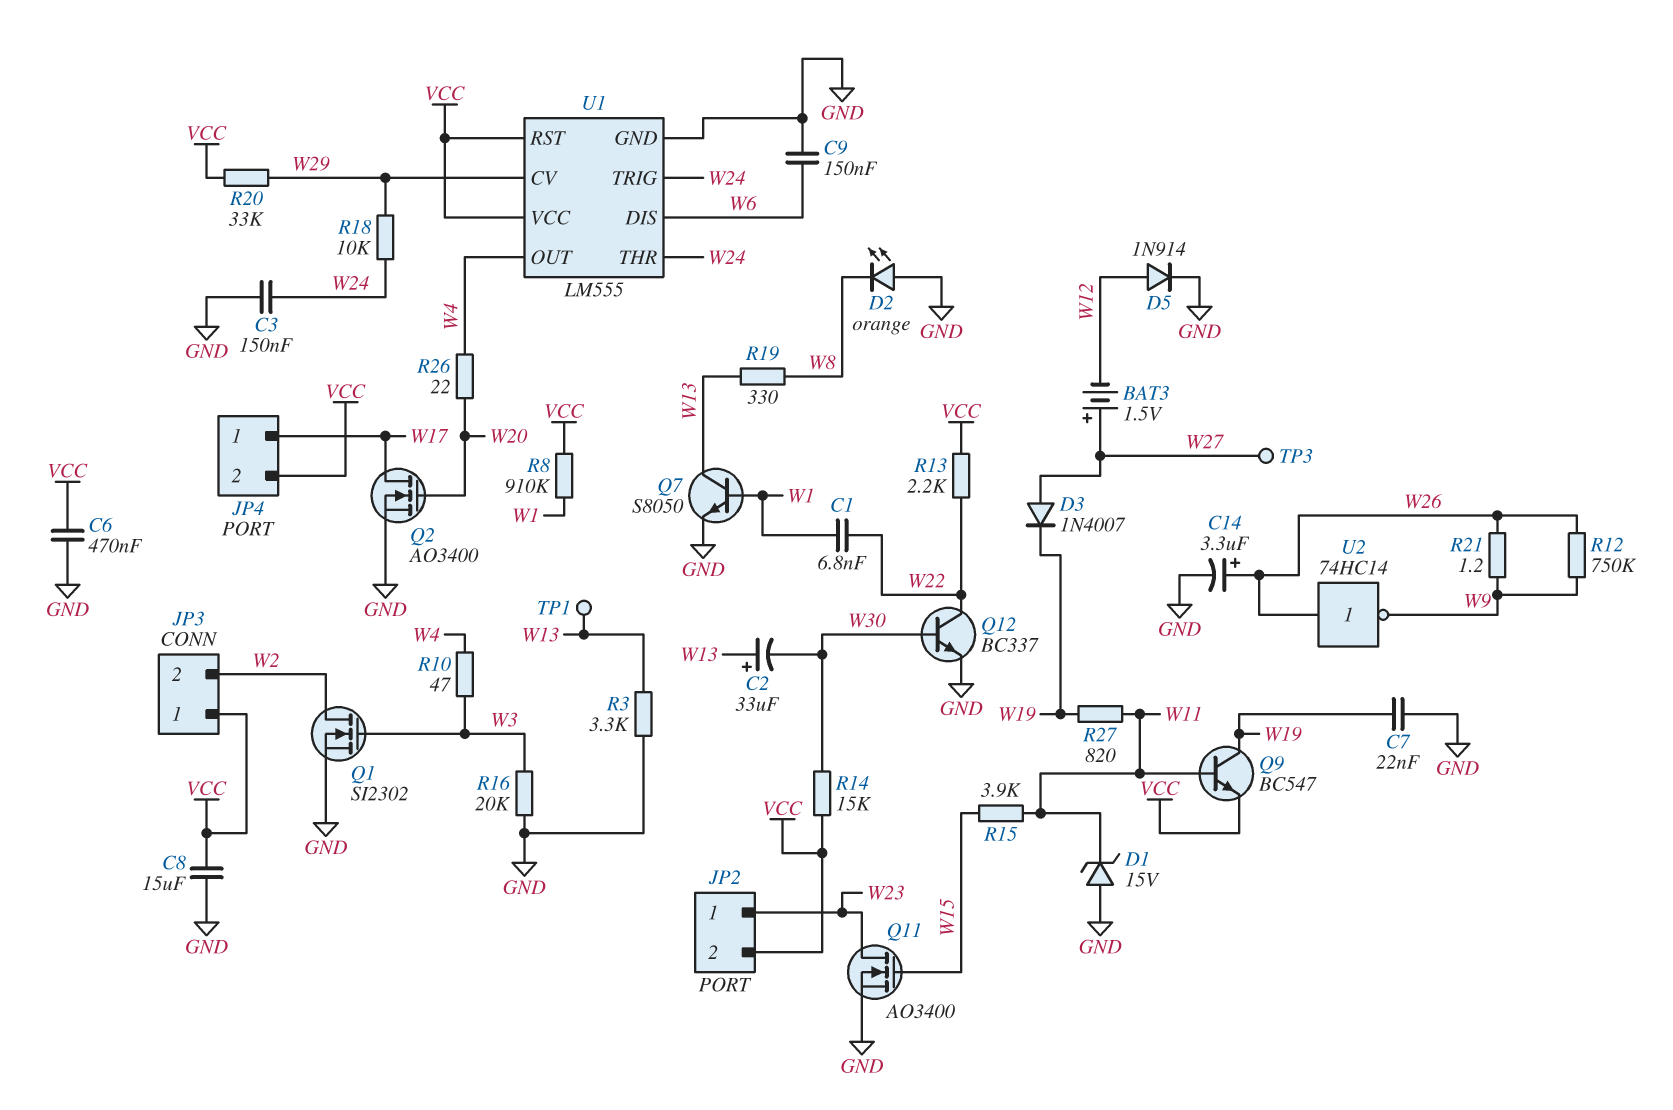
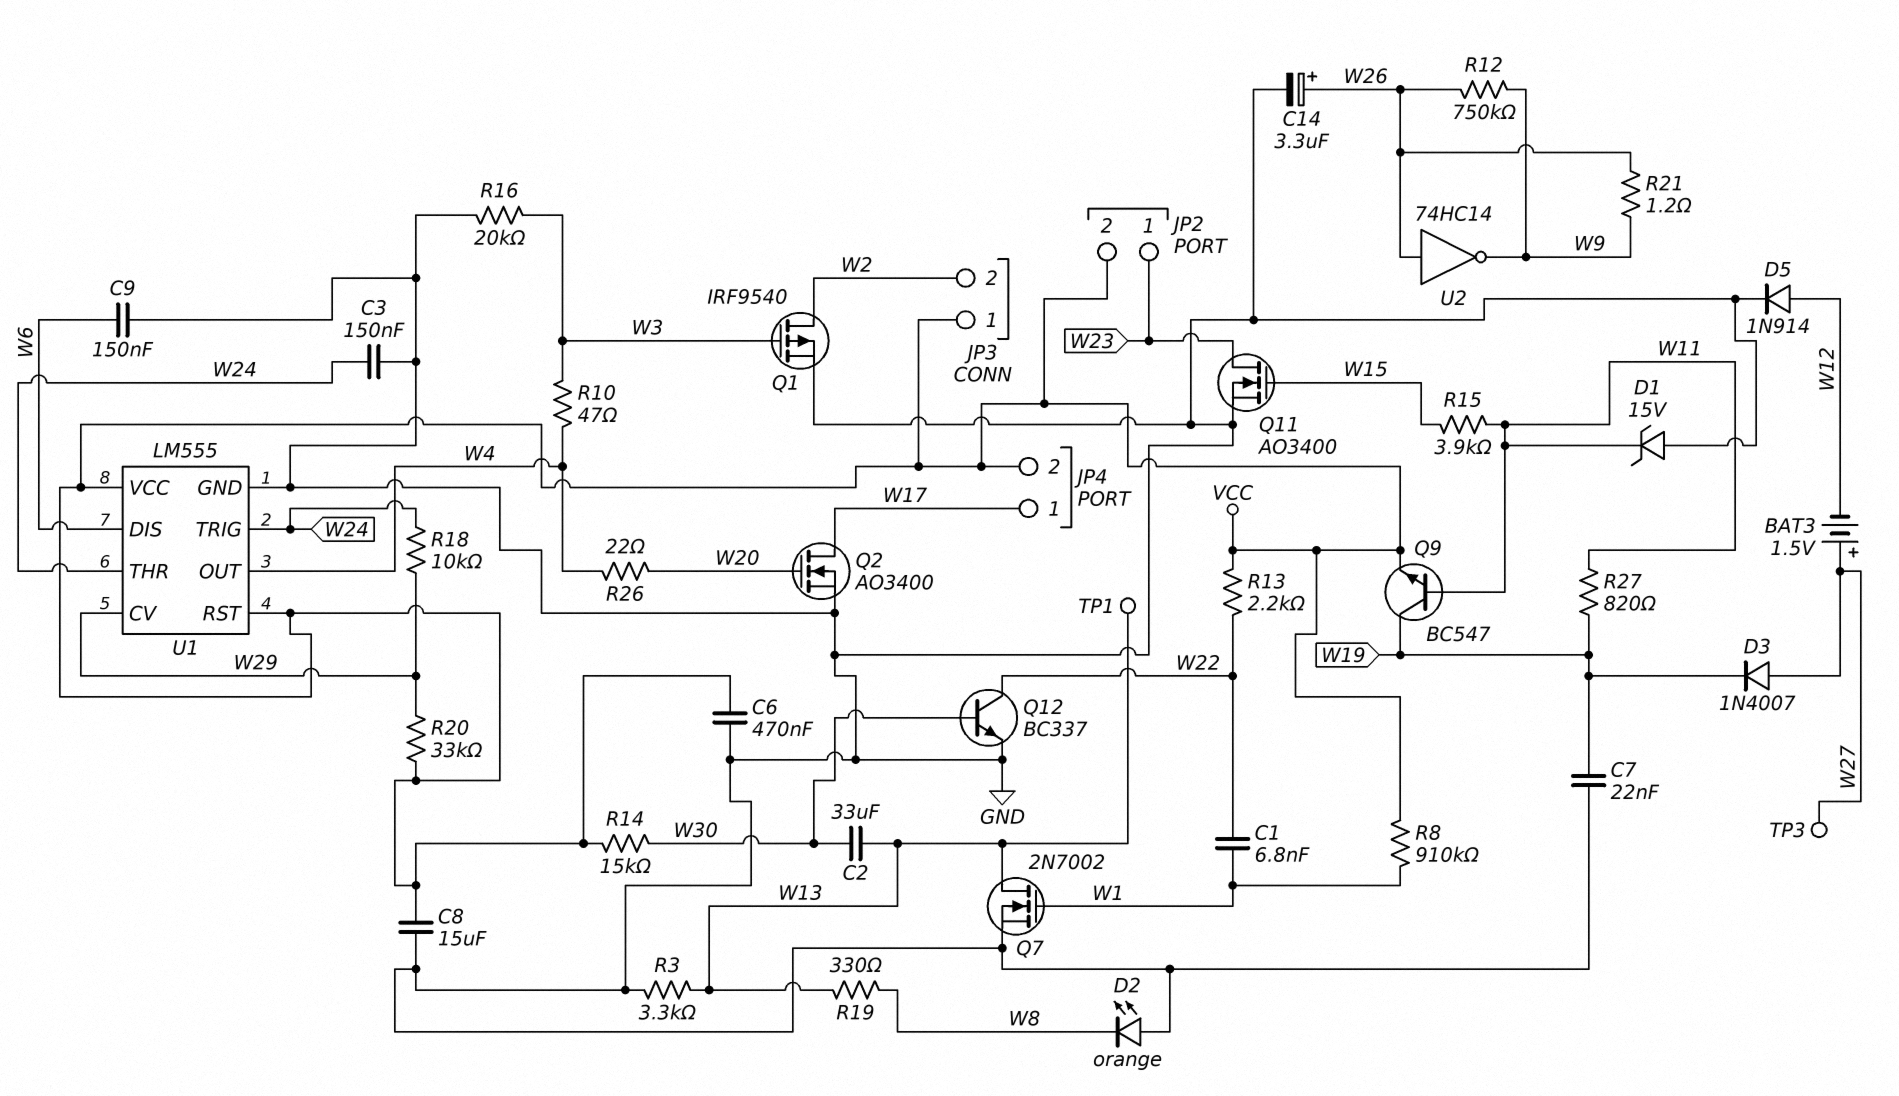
C2: 33uF (plus W13, minus W30) -> 33uF (W13, W30)
Q1: NMOS SI2302 (G W3, D W2, S GND) -> PMOS IRF9540 (G W3, D W2, S GND)
Q7: NPN S8050 (B W1, C W13, E GND) -> NMOS 2N7002 (G W1, D W13, S GND)

